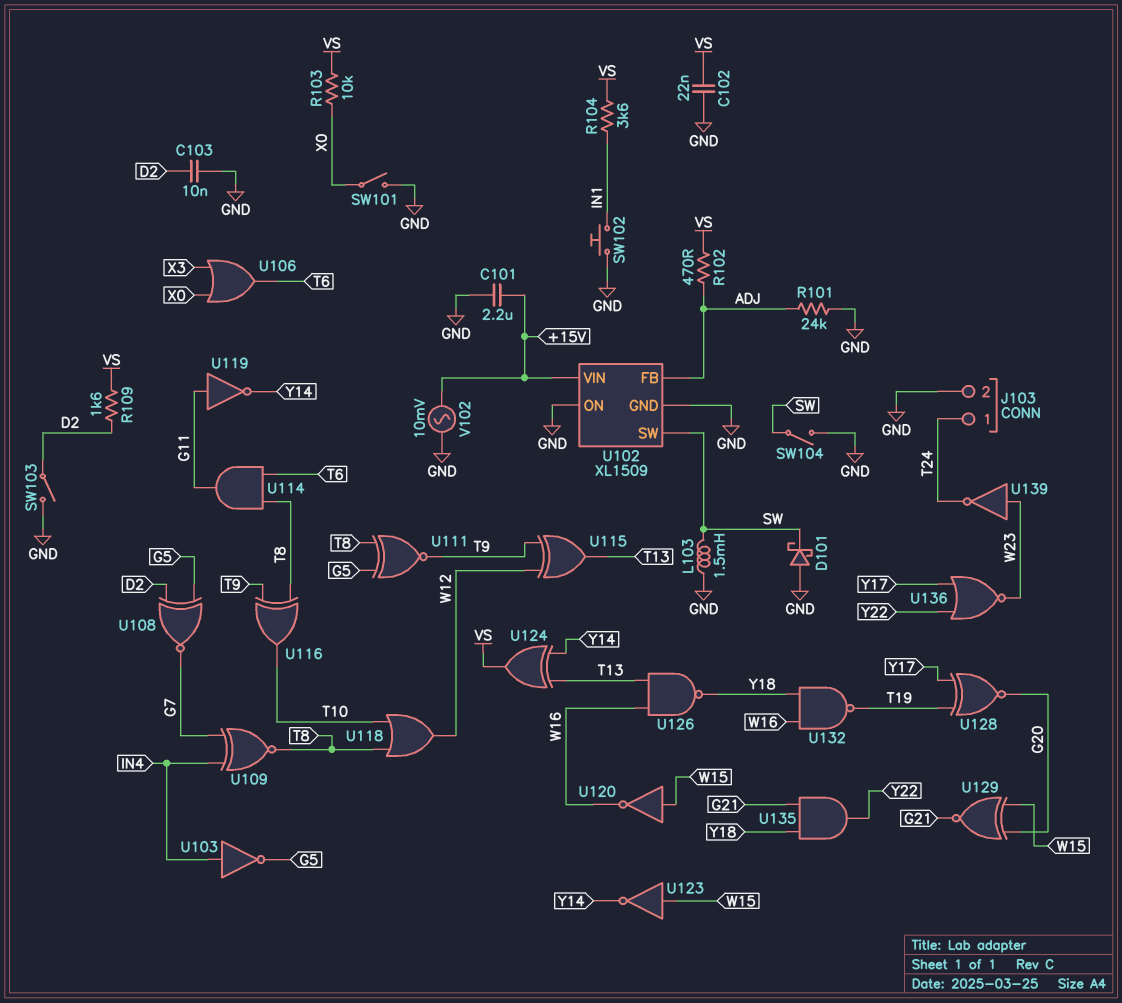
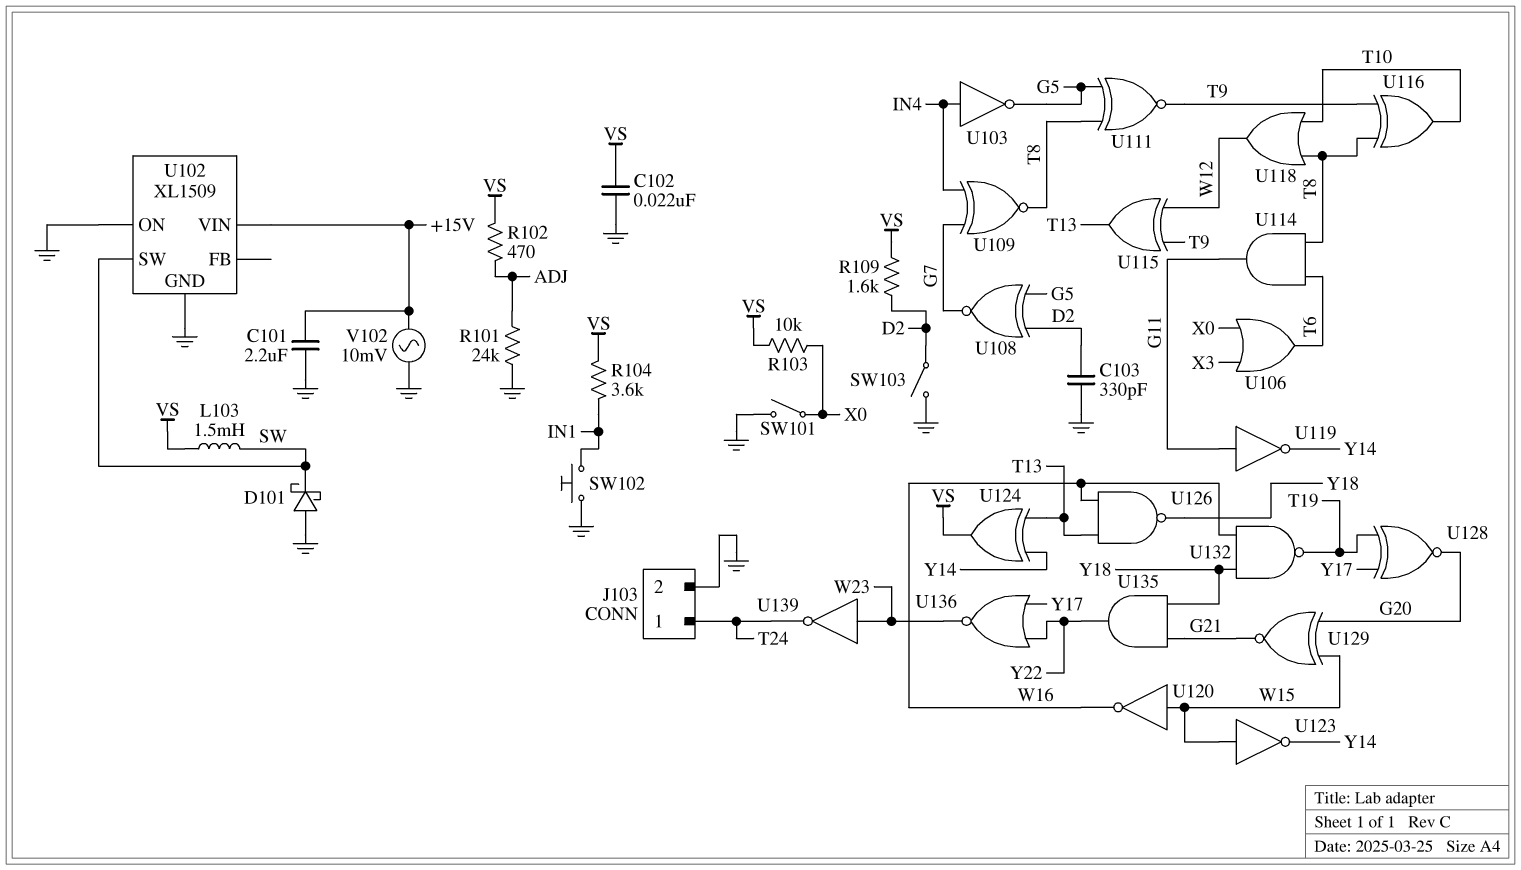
C103: 10nF (D2, GND) -> 330pF (D2, GND)
L103: 1.5mH (GND, SW) -> 1.5mH (SW, VS)
SW104: switch (GND, SW) -> none
U102 pin FB: ADJ -> none

